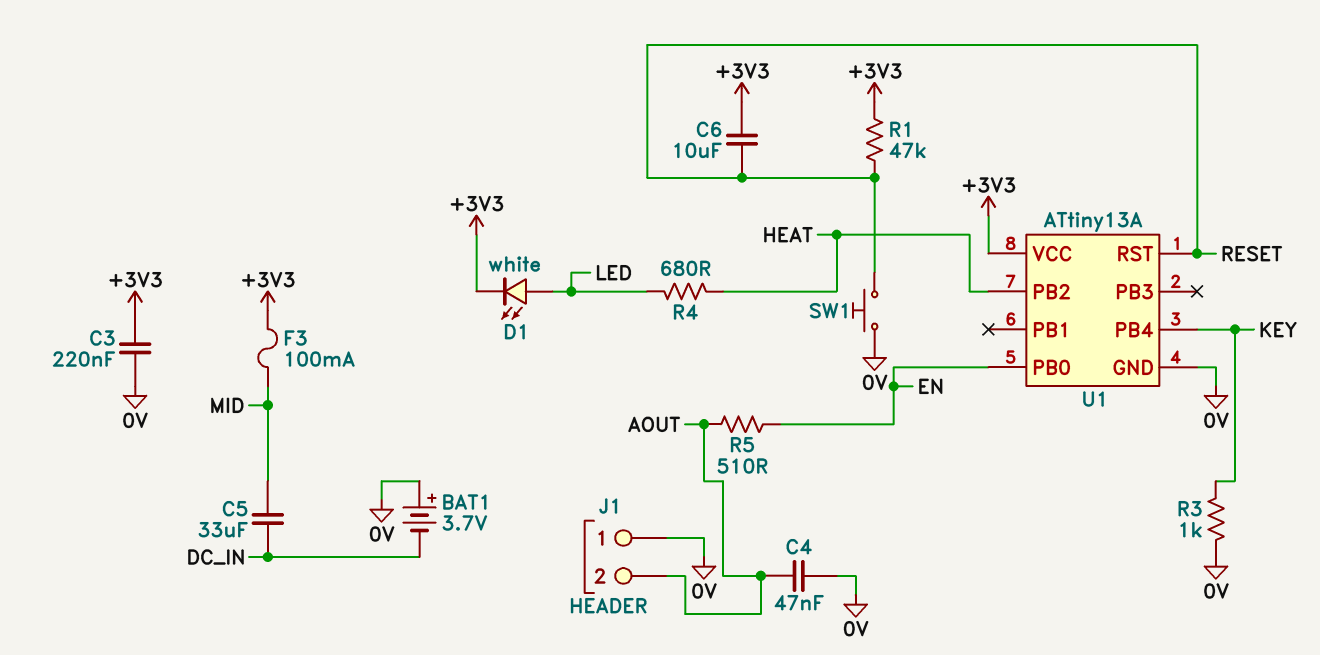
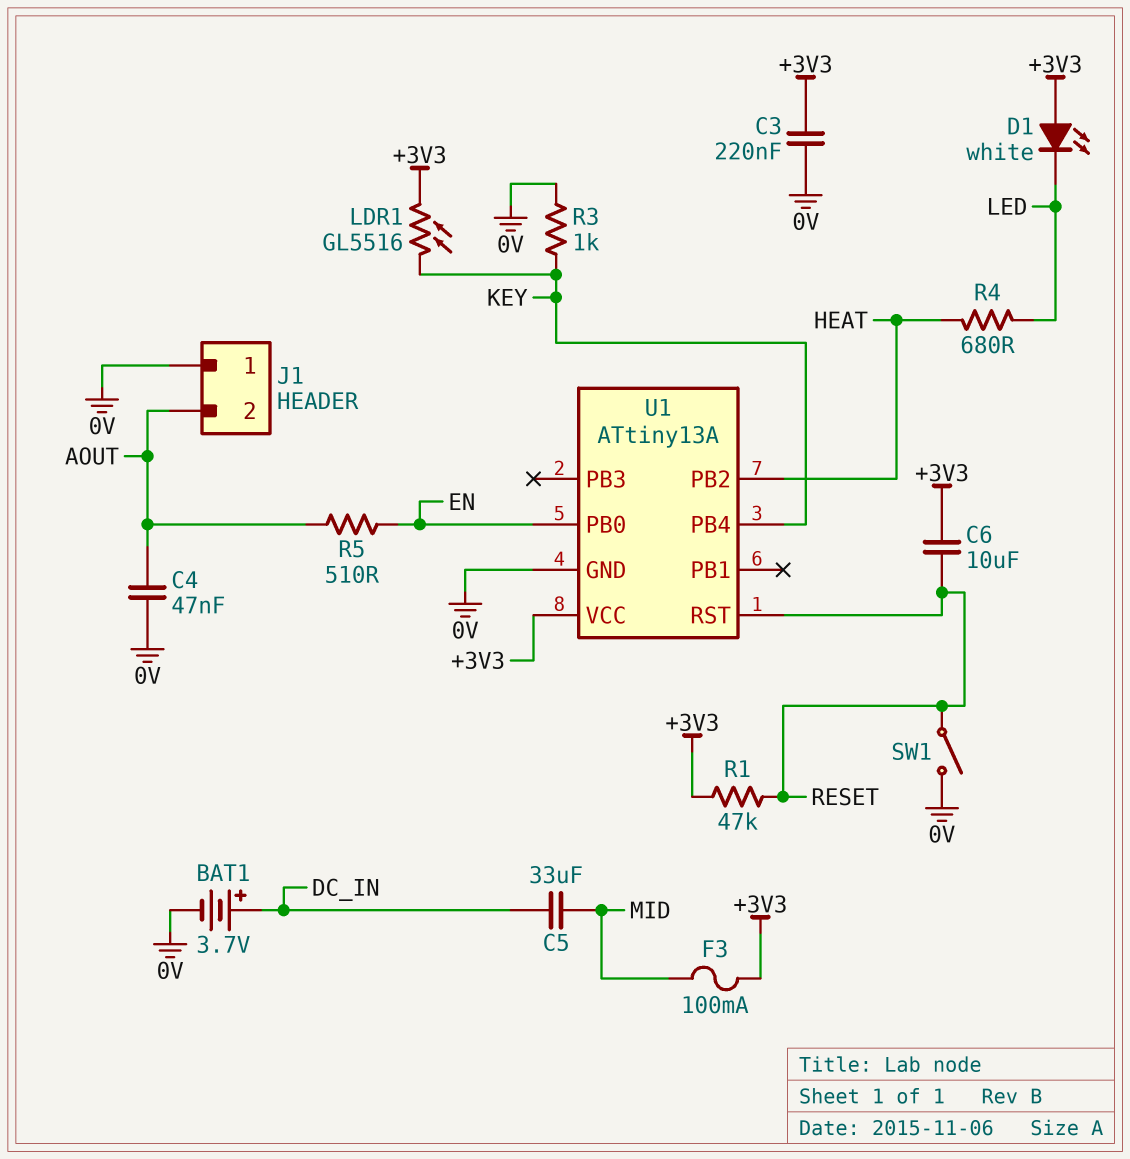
BAT1: 3.7V (plus 0V, minus DC_IN) -> 3.7V (plus DC_IN, minus 0V)
D1: LED white (A LED, K +3V3) -> LED white (A +3V3, K LED)
LDR1: none -> GL5516 (+3V3, KEY)
SW1: button (0V, RESET) -> switch (0V, RESET)

